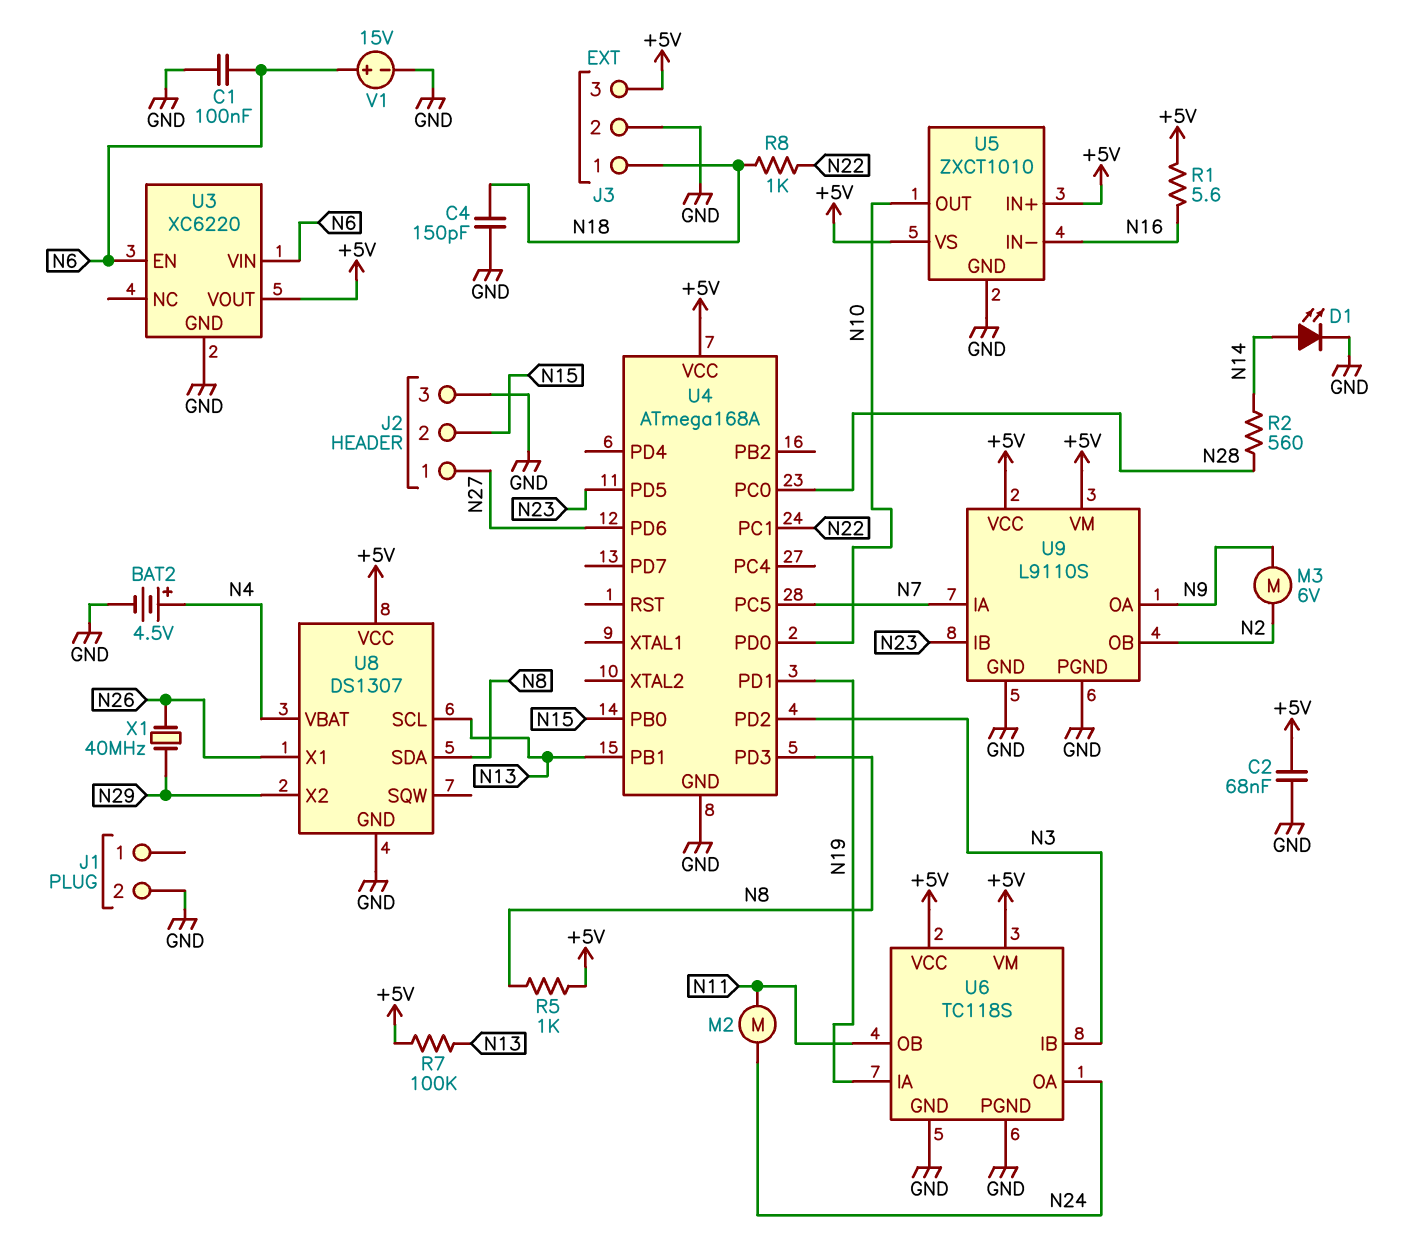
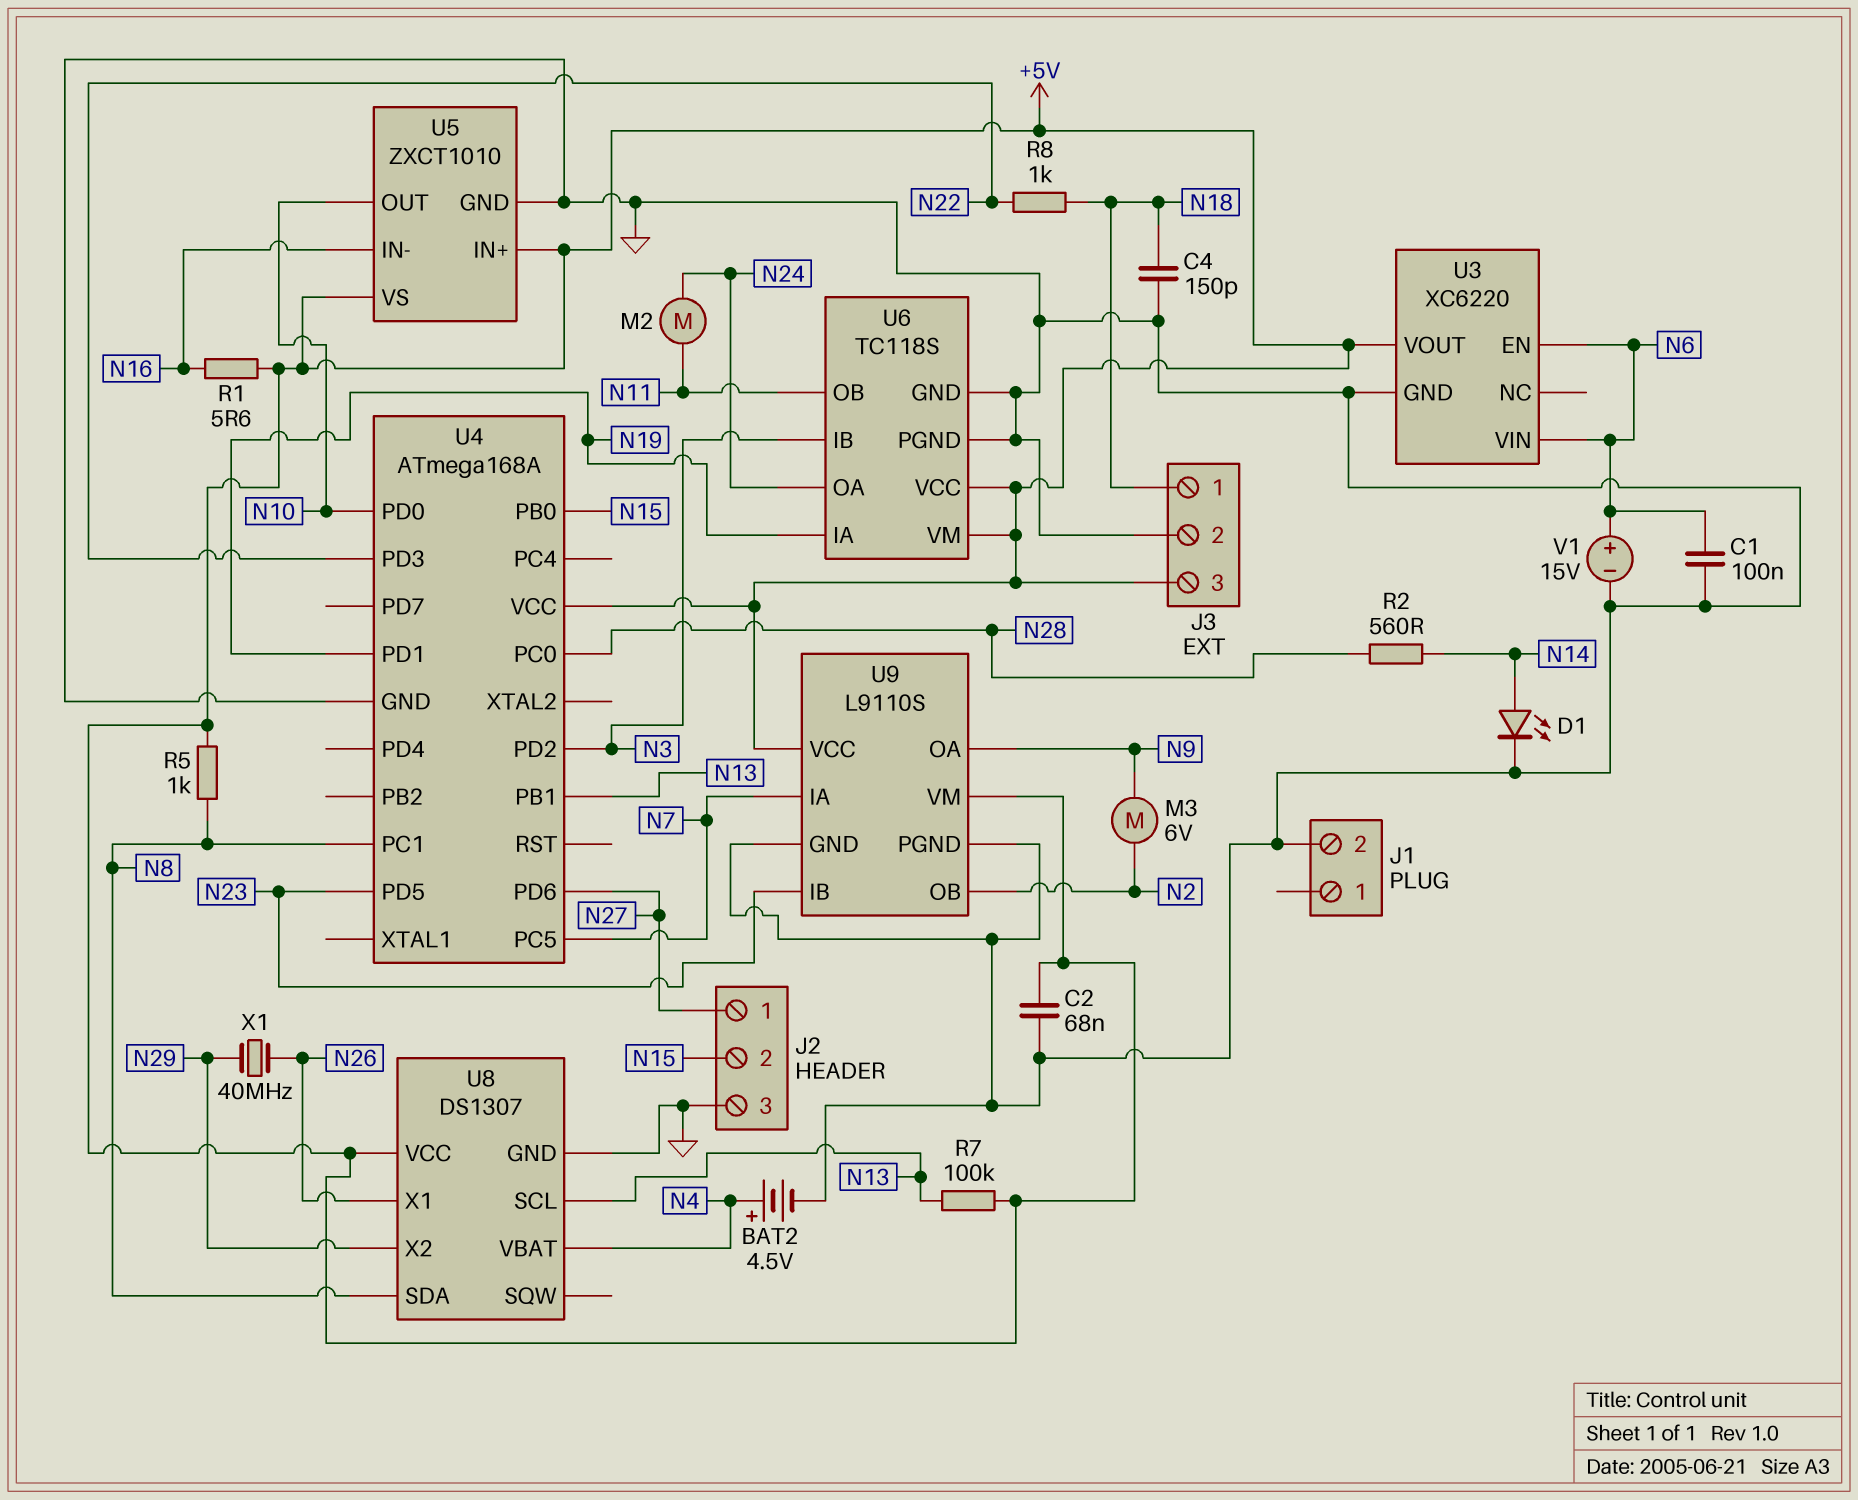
U4 pin PC1: N22 -> N8
U4 pin PD3: N8 -> N22

